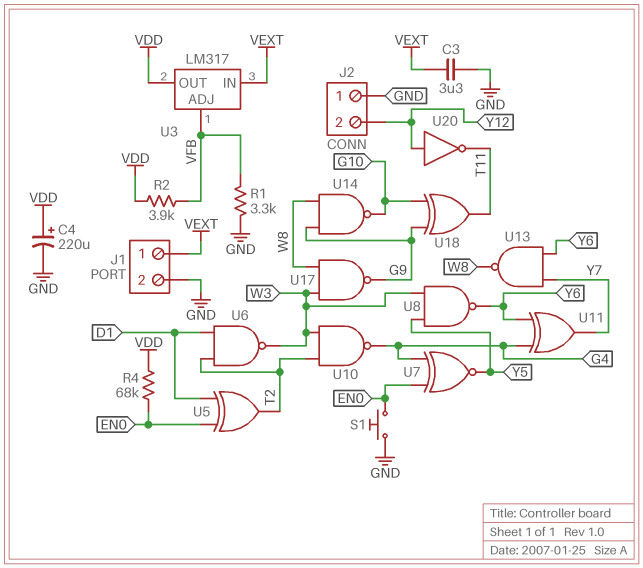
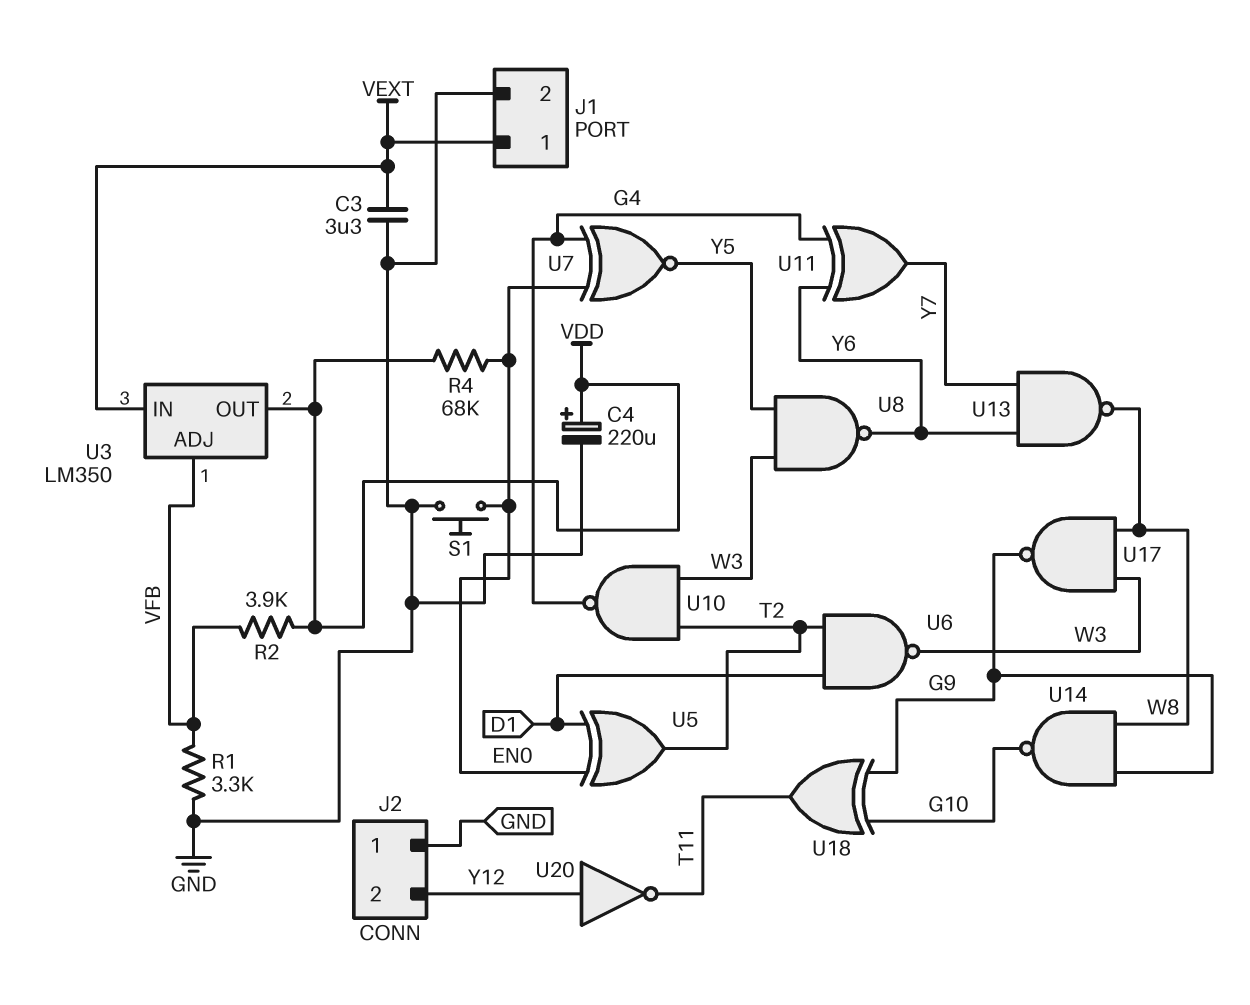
U3: LM317 -> LM350

